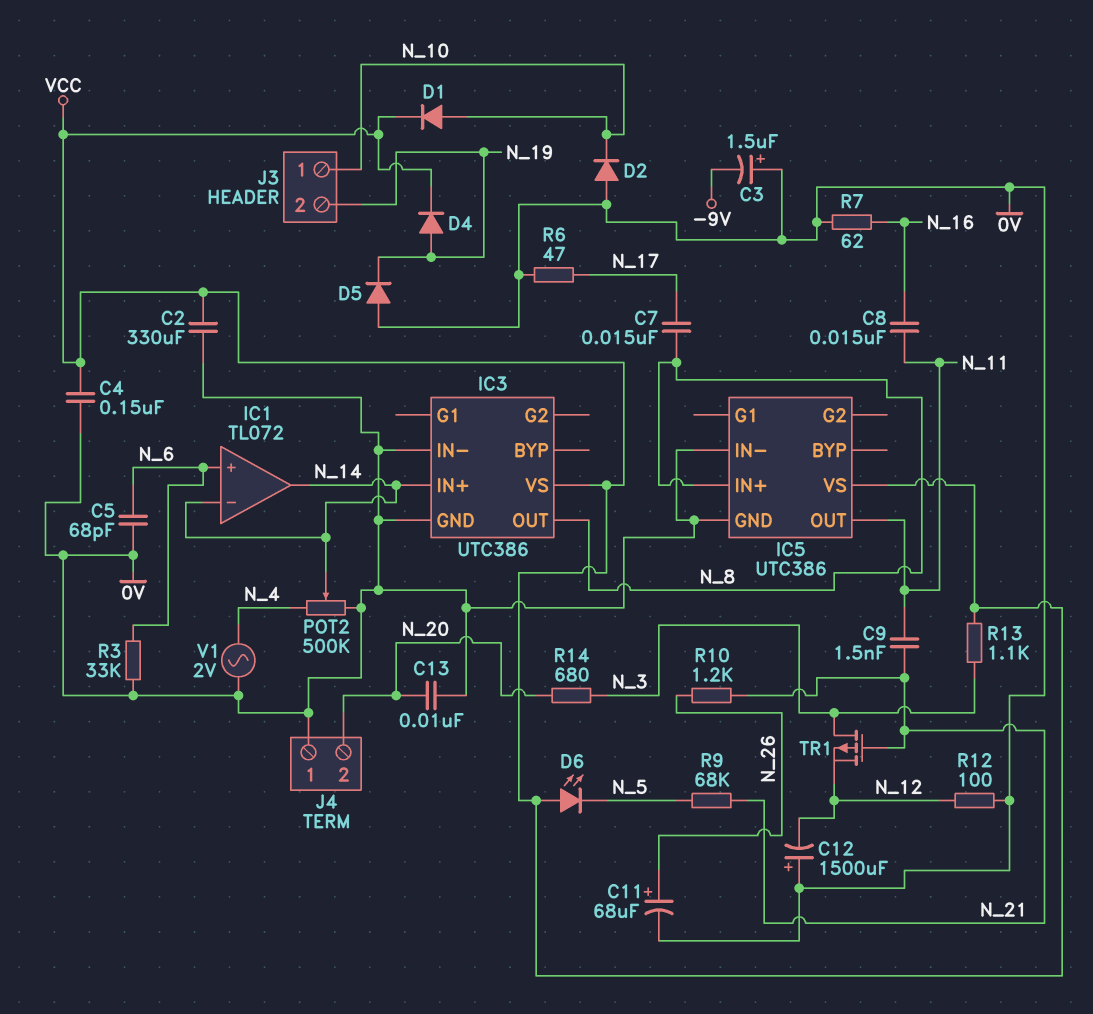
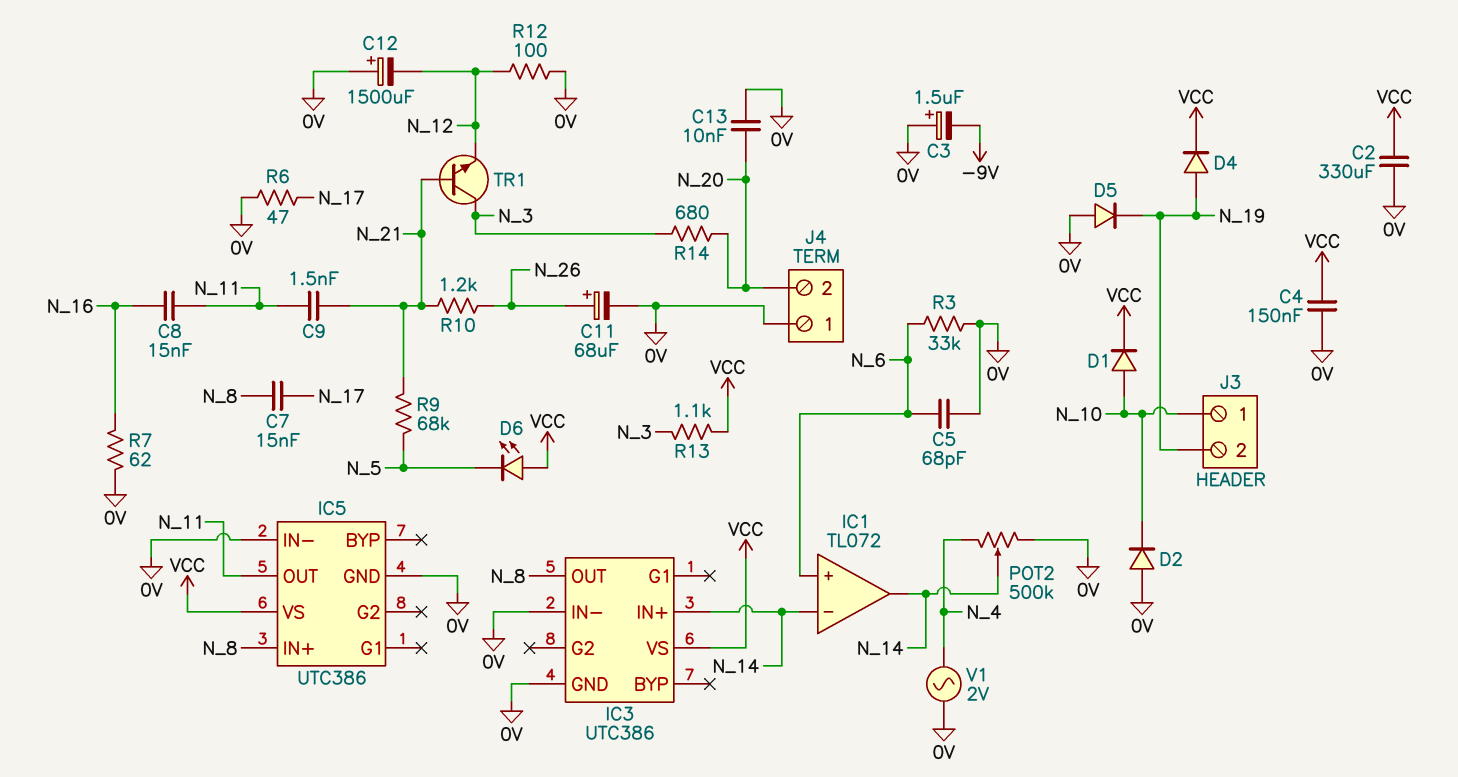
TR1: PMOS (G N_21, D N_3, S N_12) -> NPN (B N_21, C N_3, E N_12)

